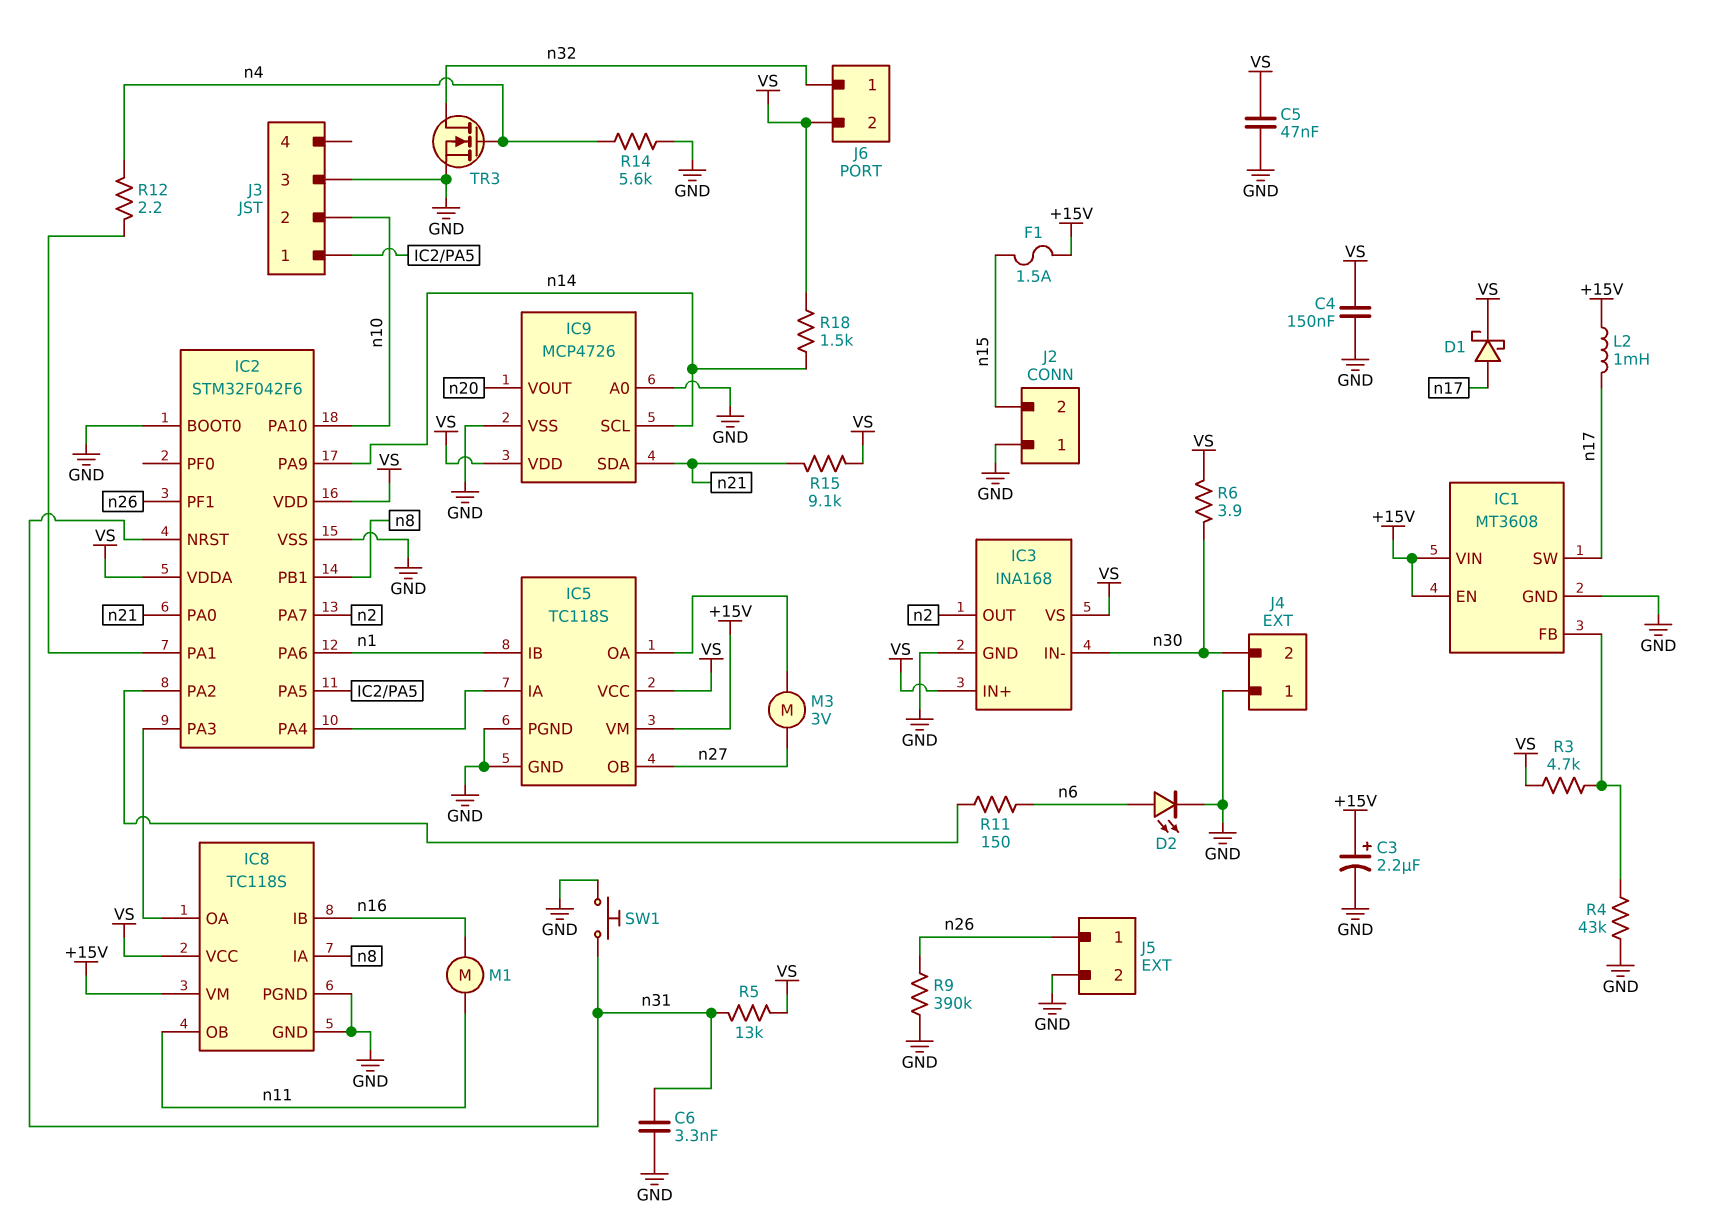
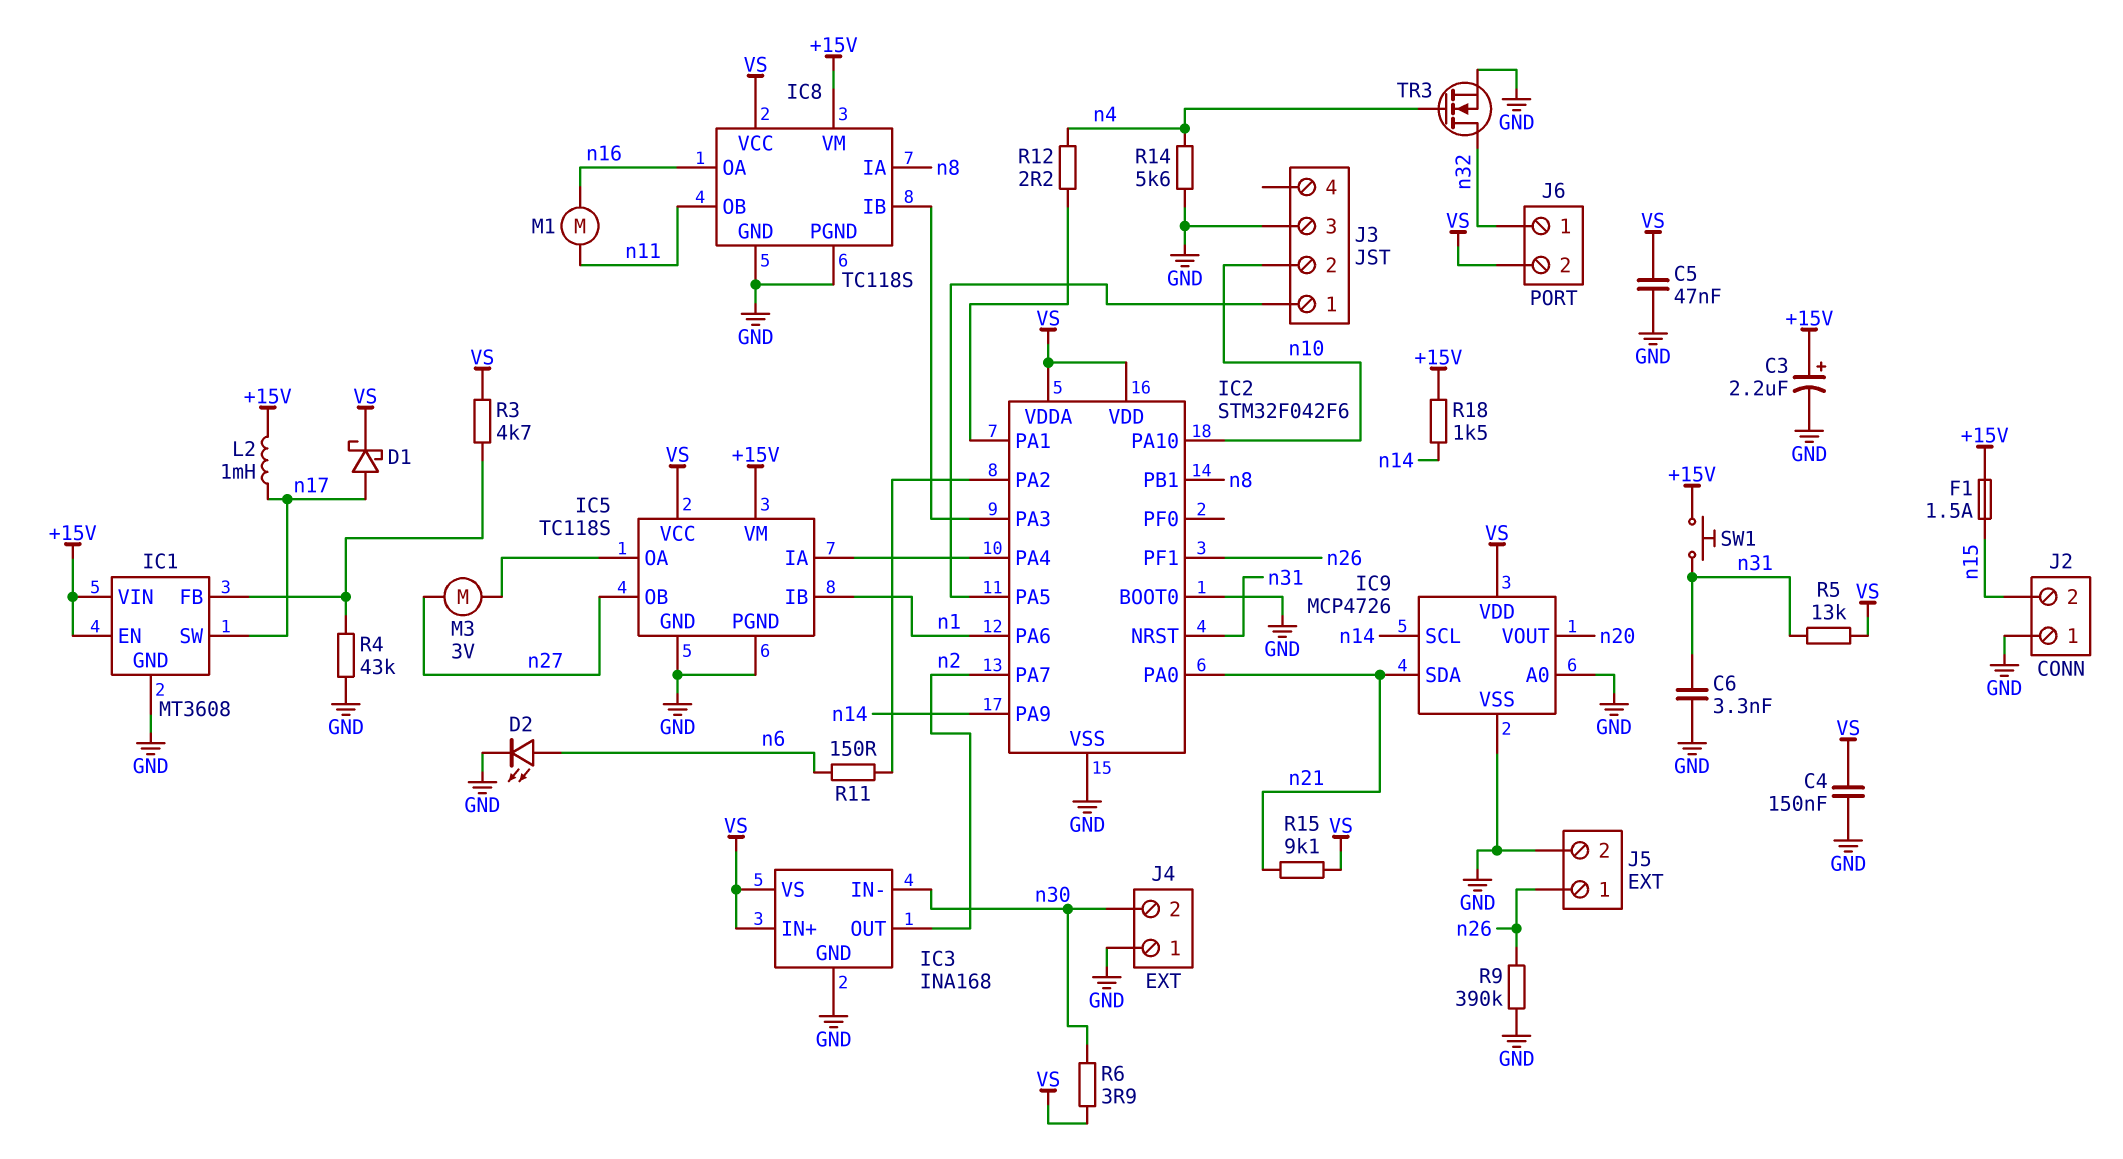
IC8 pin IB: n16 -> IC2/PA3
IC8 pin OA: IC2/PA3 -> n16
R18: 1.5k (VS, n14) -> 1.5k (+15V, n14)
SW1: button (GND, n31) -> button (+15V, n31)

